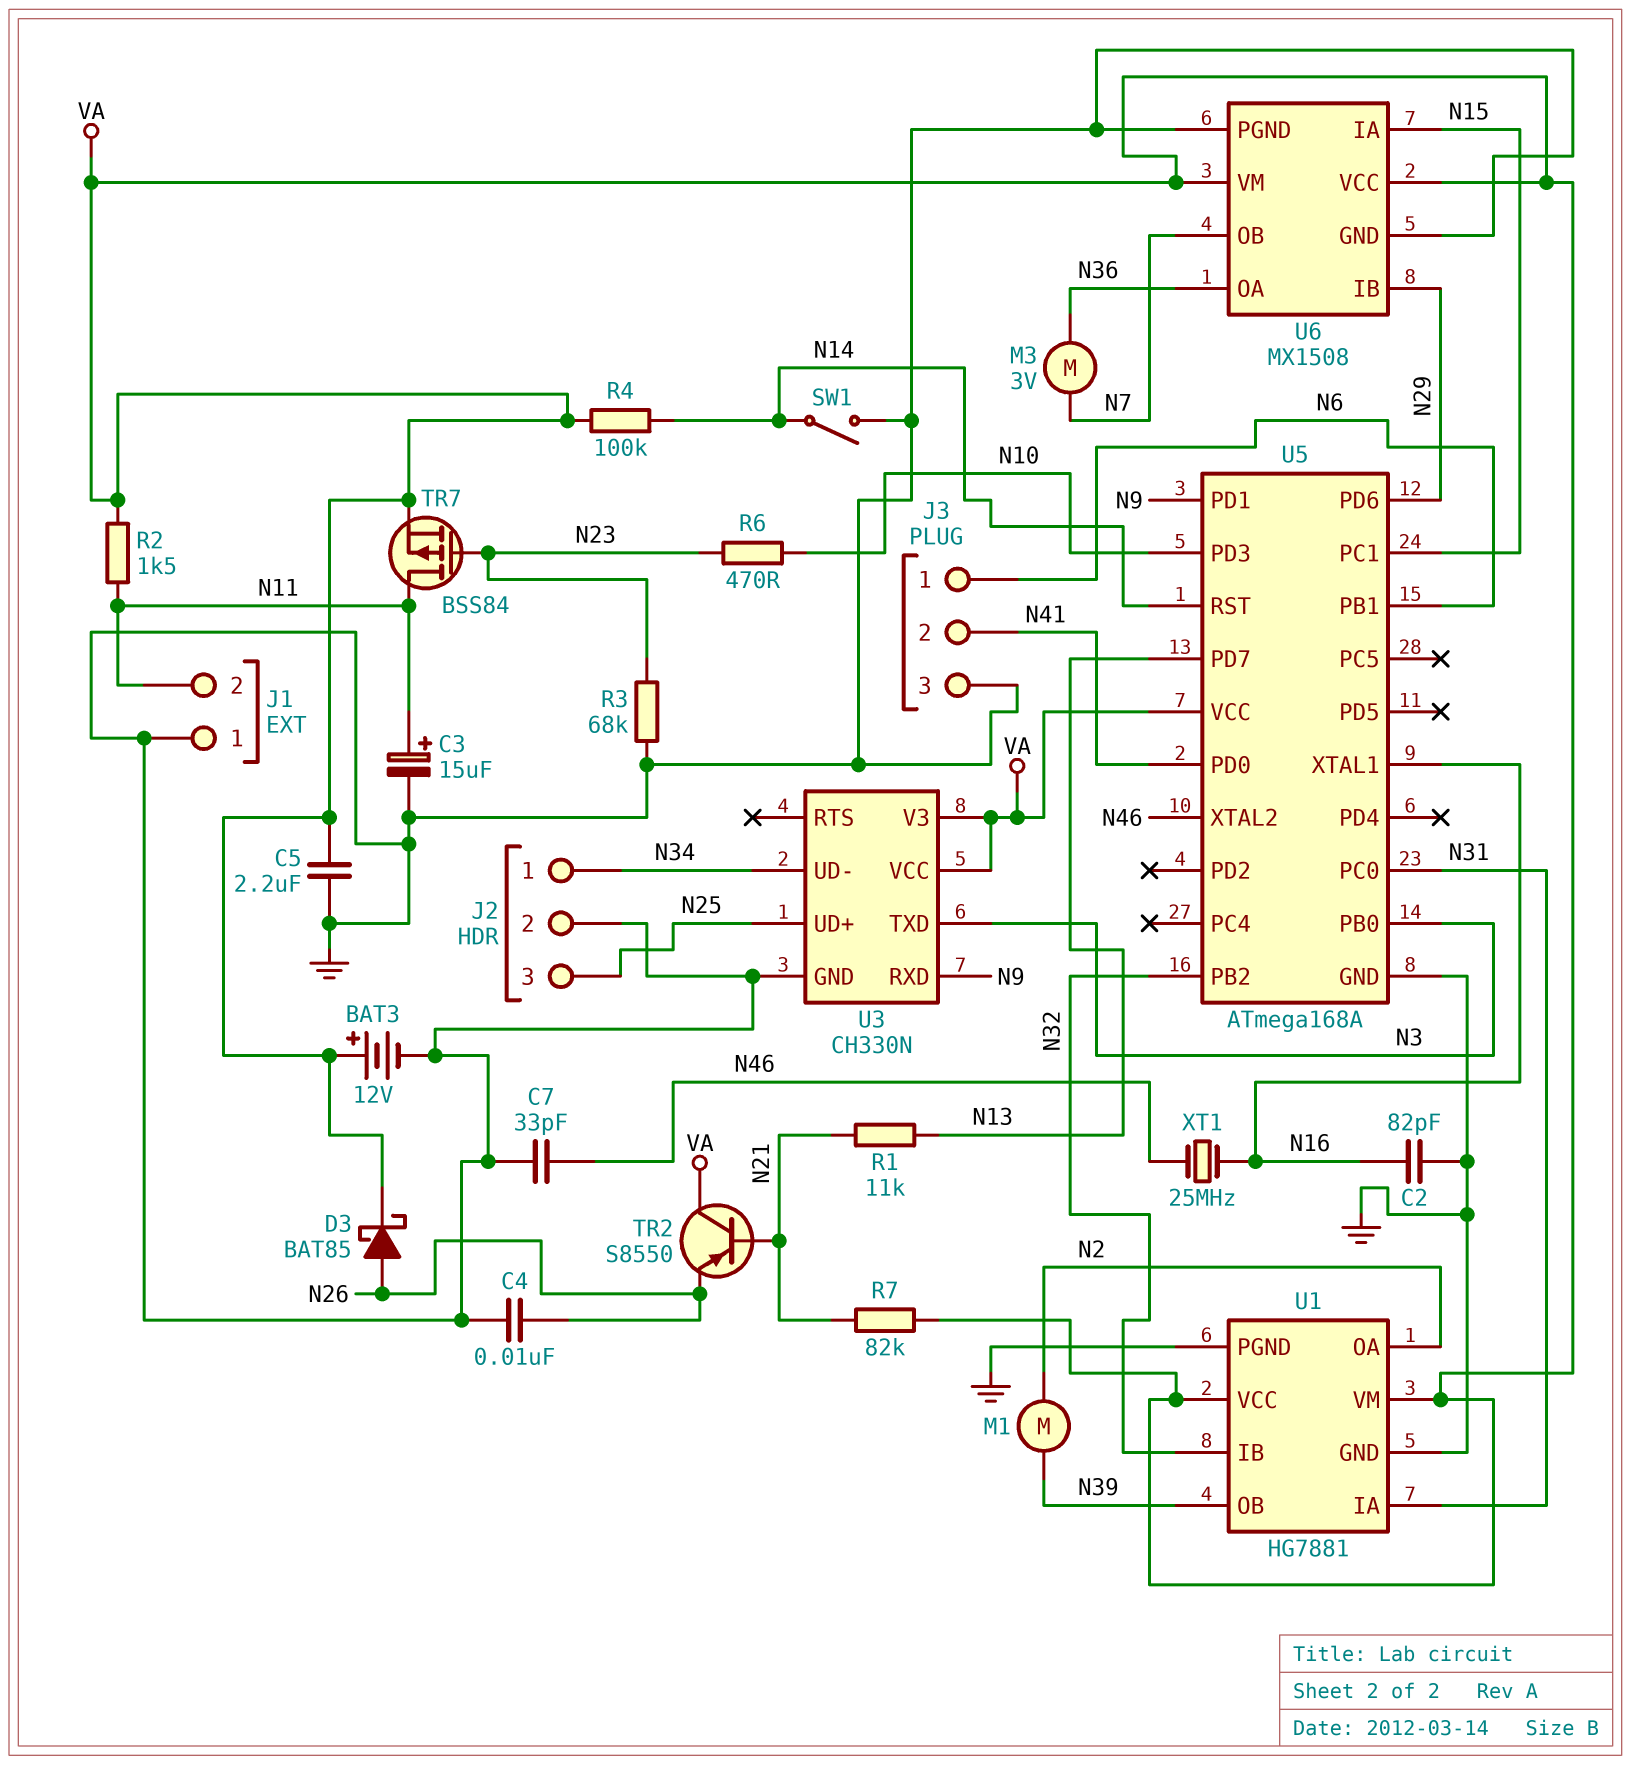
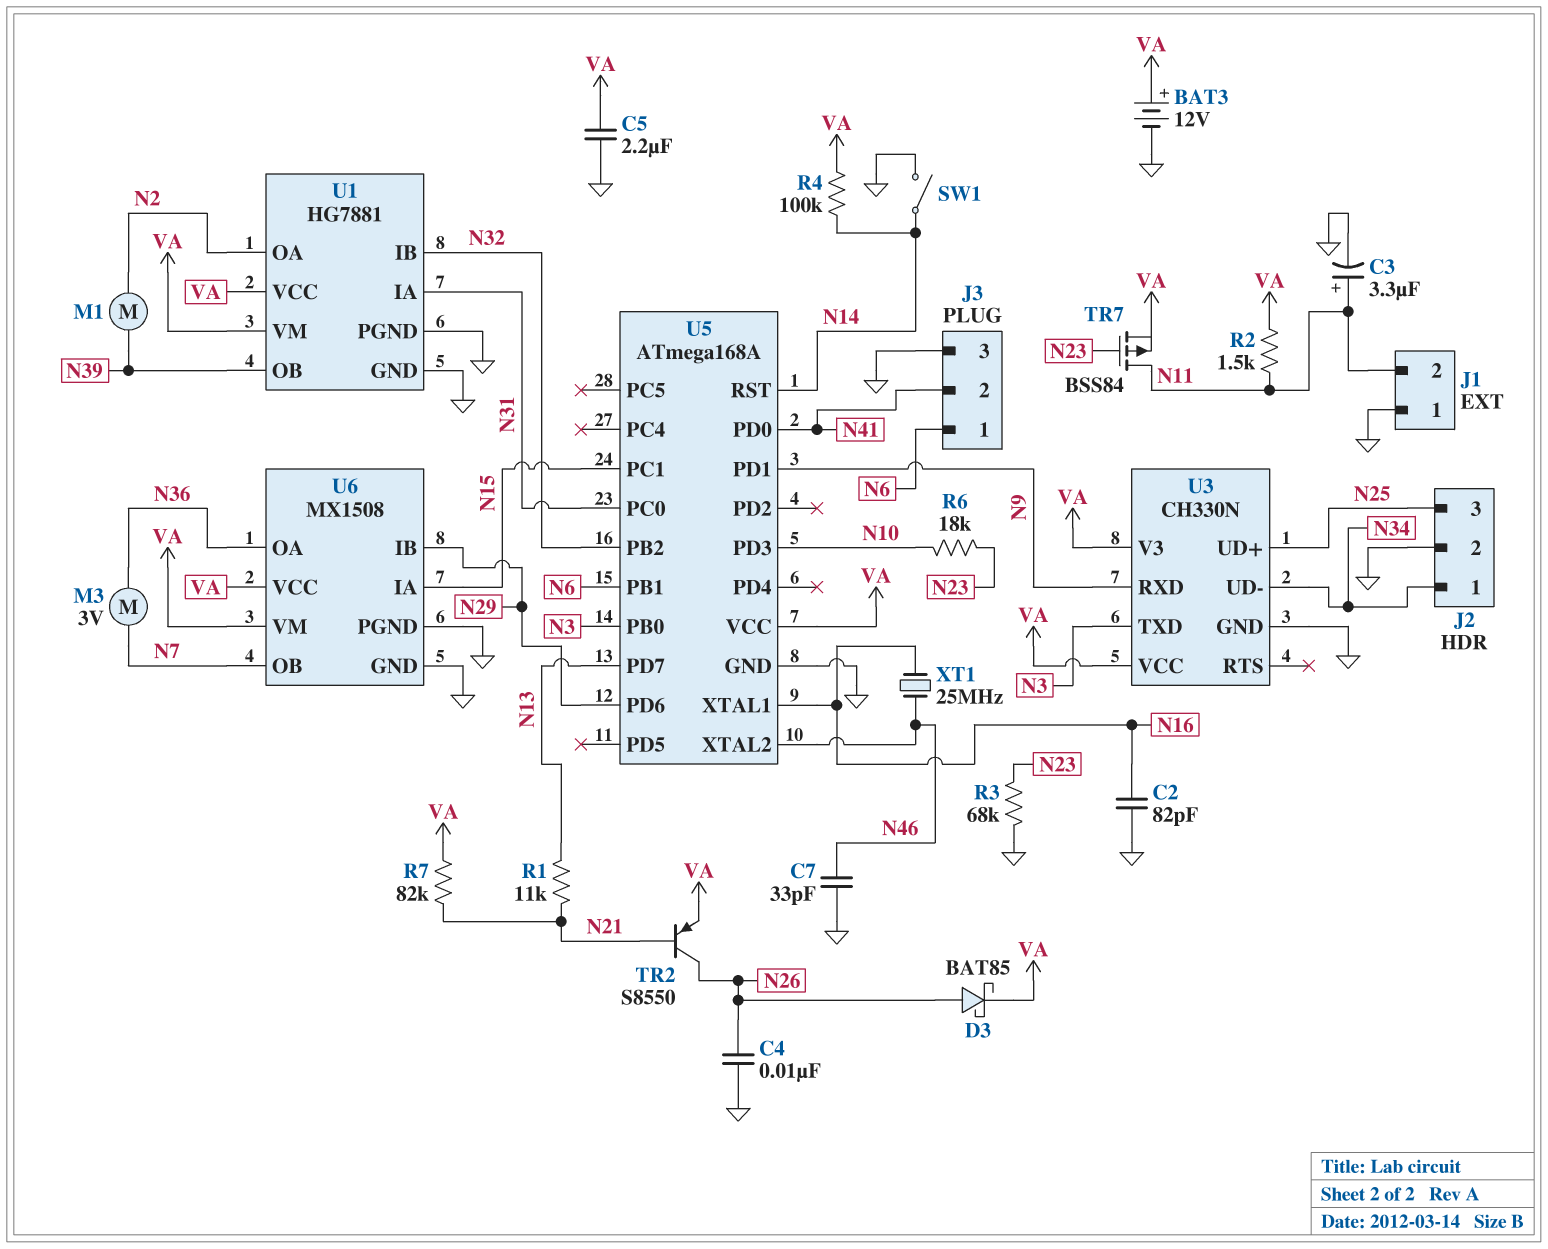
C3: 15uF (plus N11, minus GND) -> 3.3uF (plus N11, minus GND)
R6: 470 (N10, N23) -> 18k (N10, N23)
TR2: PNP S8550 (B N21, C VA, E N26) -> PNP S8550 (B N21, C N26, E VA)

